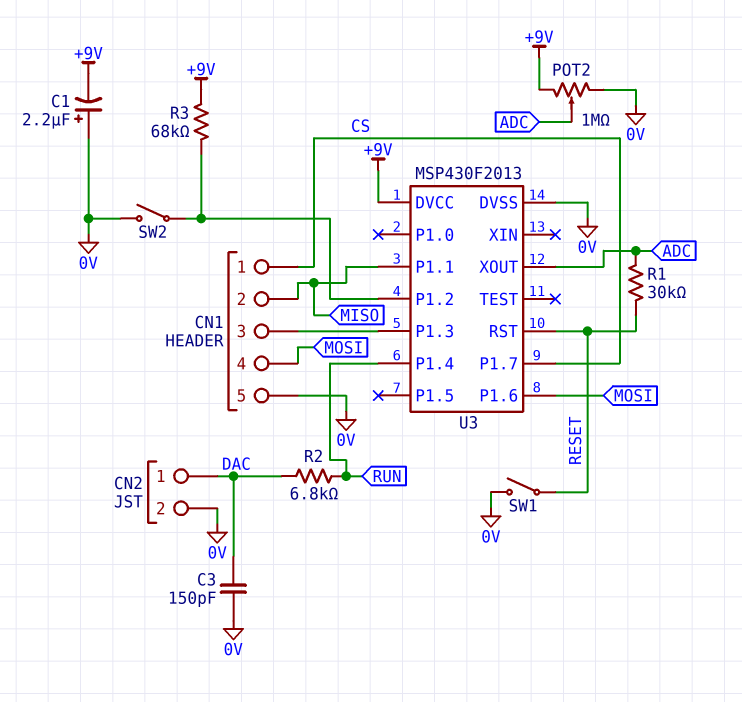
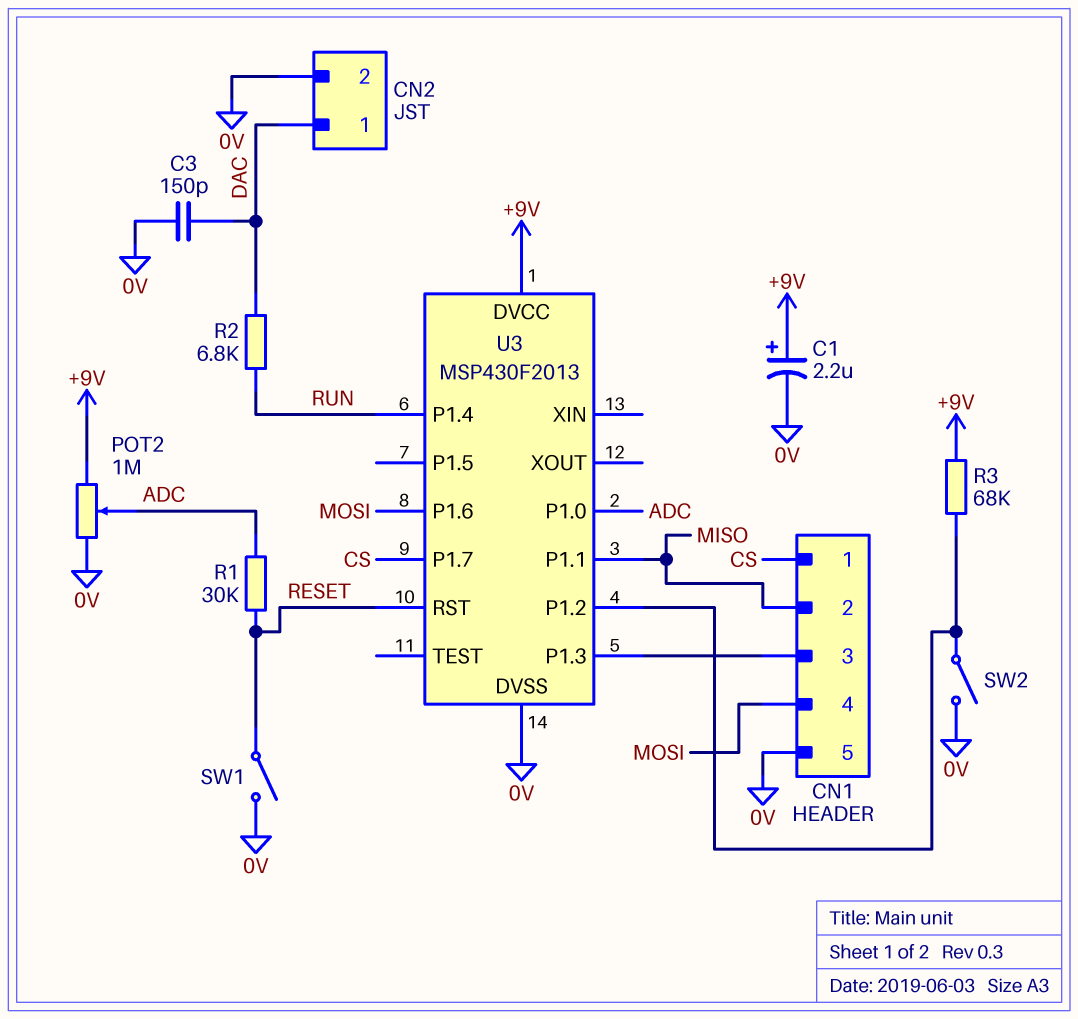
C1: 2.2uF (plus 0V, minus +9V) -> 2.2uF (plus +9V, minus 0V)
U3 pin P1.0: none -> ADC
U3 pin XOUT: ADC -> none

